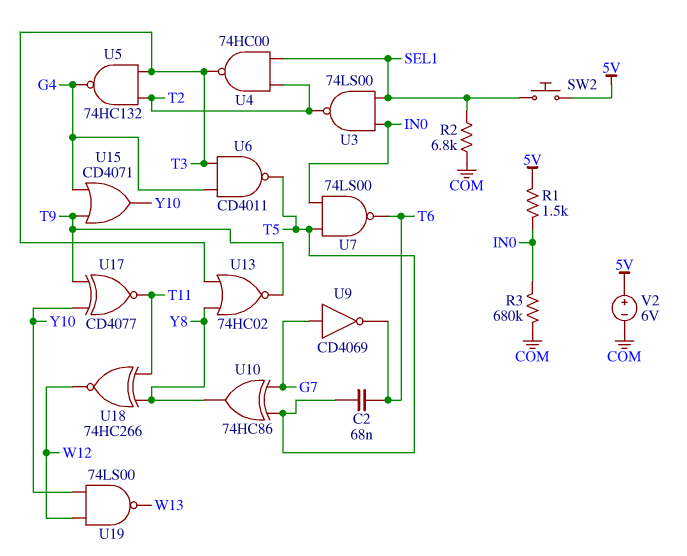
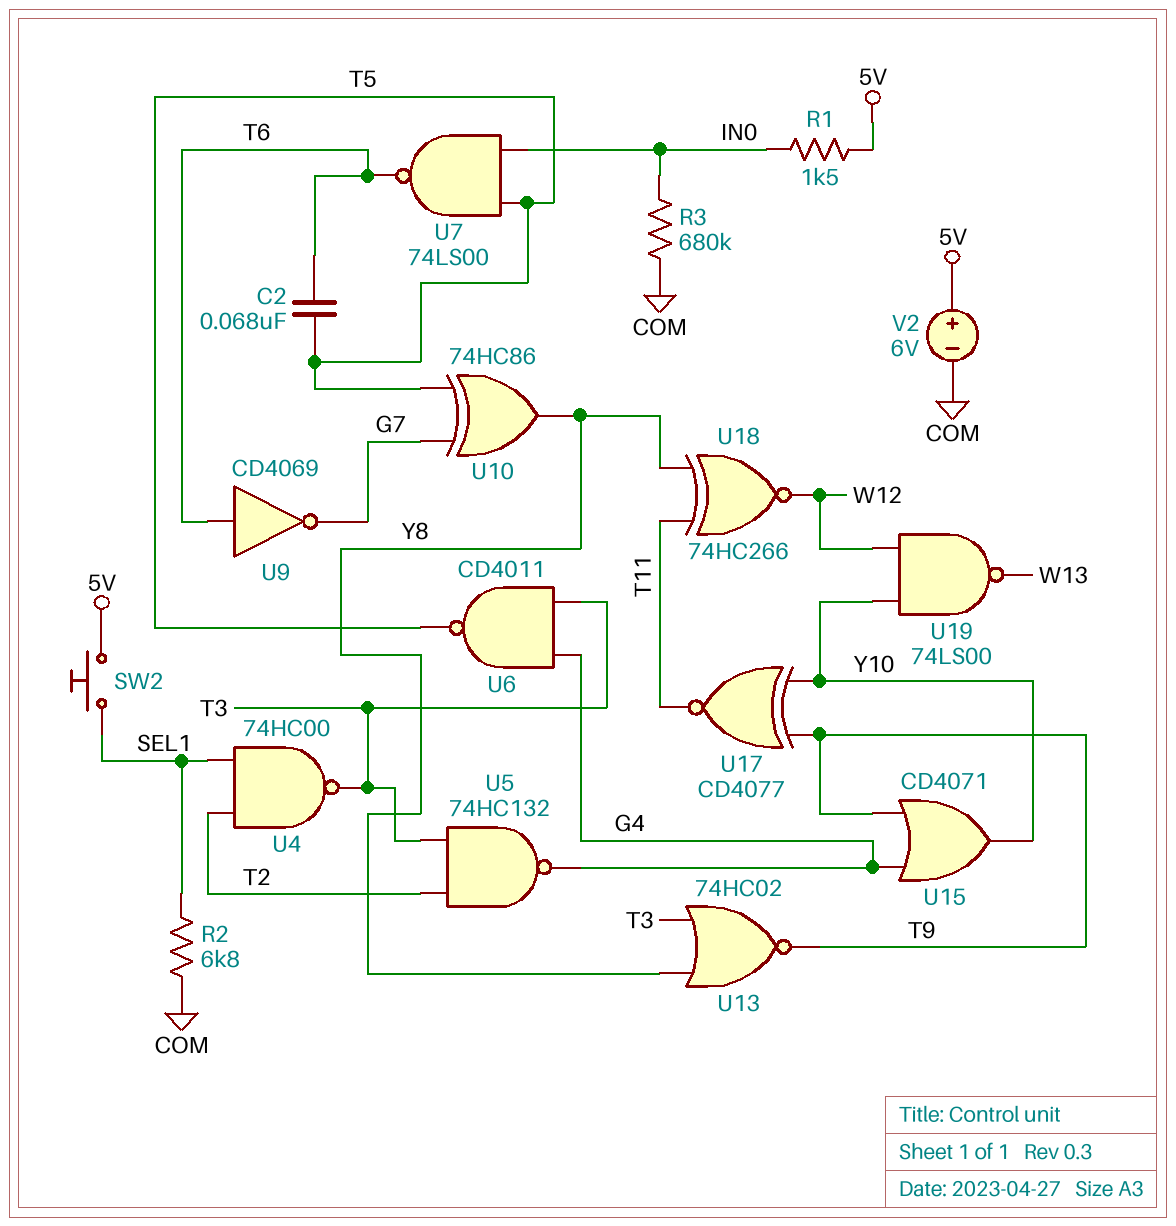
U3: NAND 74LS00 (in IN0, in SEL1, out T2) -> none
U9: NOT CD4069 (in G7, out T6) -> NOT CD4069 (in T6, out G7)

